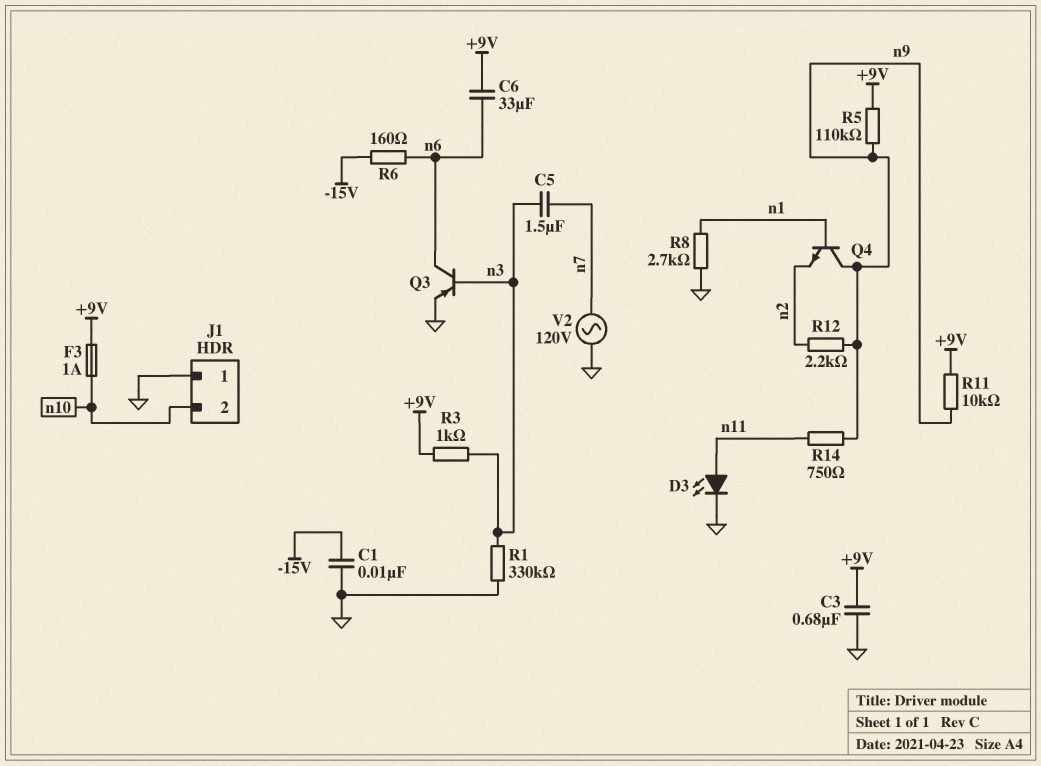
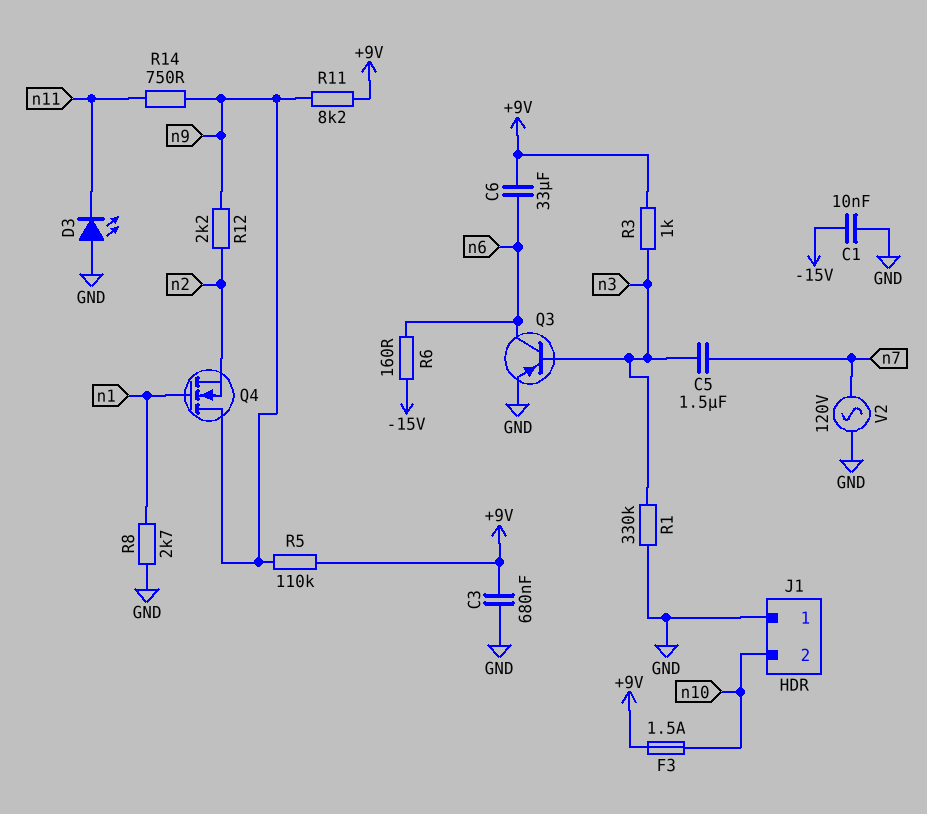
D3: LED (A n11, K GND) -> LED (A GND, K n11)
F3: 1A (+9V, n10) -> 1.5A (+9V, n10)
Q4: NPN (B n1, C n9, E n2) -> NMOS (G n1, D n9, S n2)
R11: 10k (+9V, n9) -> 8.2k (+9V, n9)

